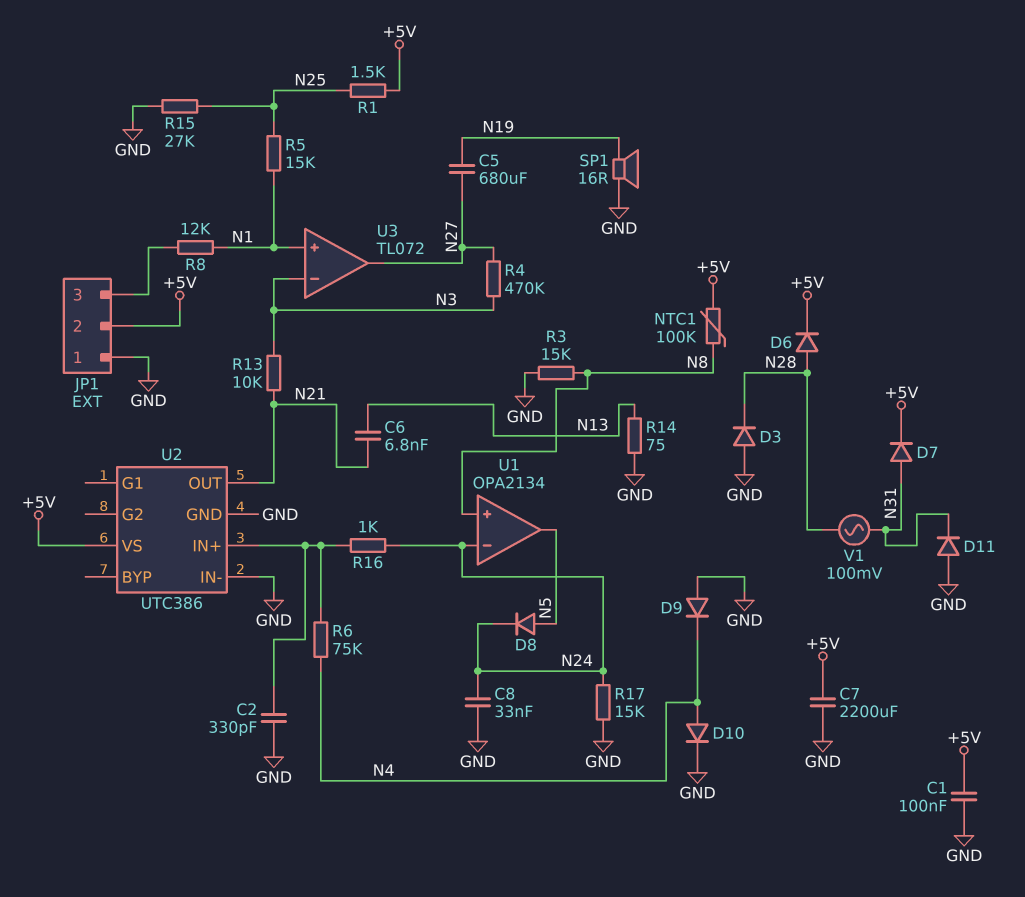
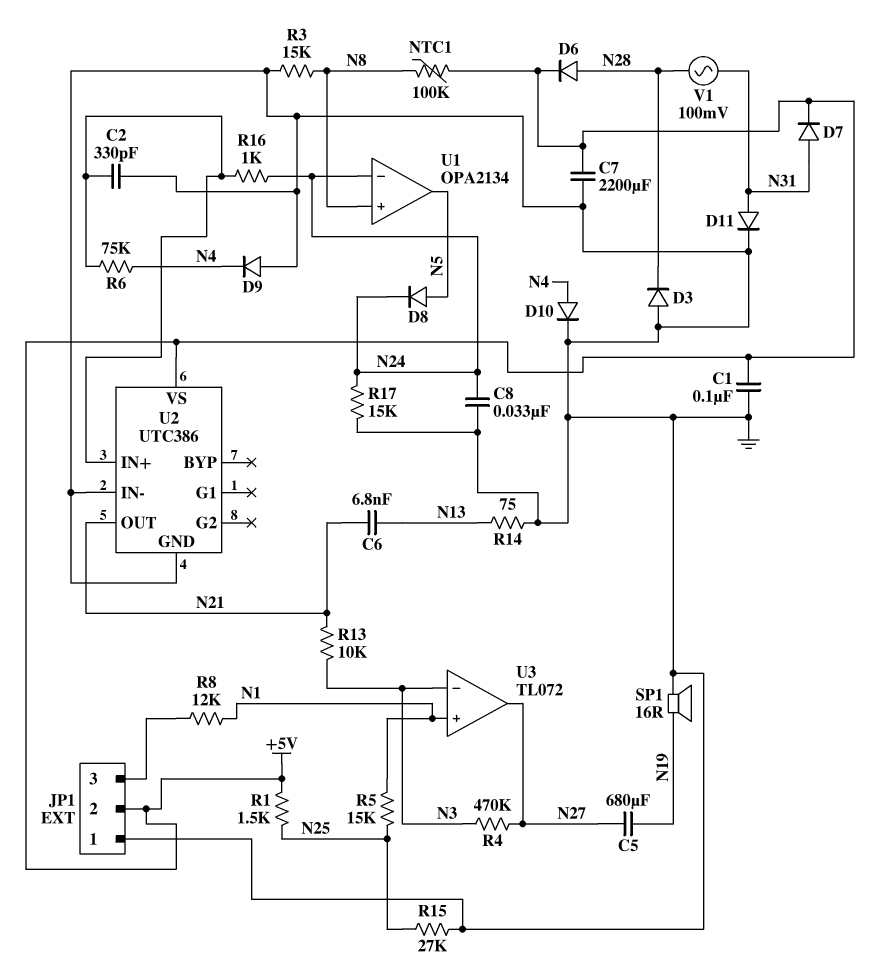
D11: diode (A GND, K N31) -> diode (A N31, K GND)

